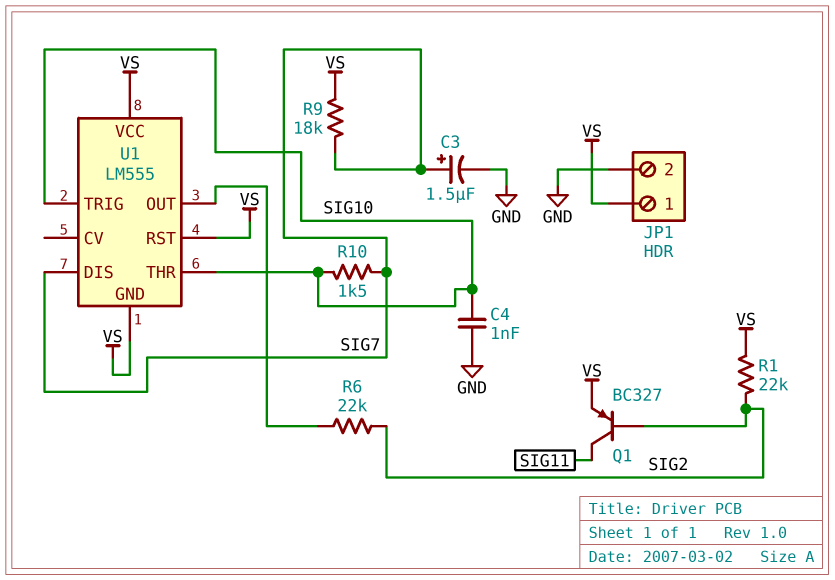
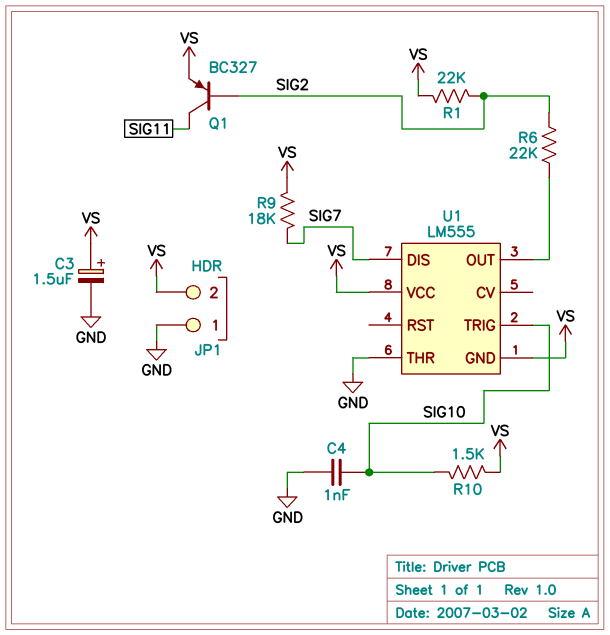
C3: 1.5uF (plus SIG7, minus GND) -> 1.5uF (plus VS, minus GND)
JP1 pin 1: VS -> GND
JP1 pin 2: GND -> VS
R10: 1.5k (SIG7, SIG10) -> 1.5k (SIG10, VS)
U1 pin RST: VS -> none
U1 pin THR: SIG10 -> GND

